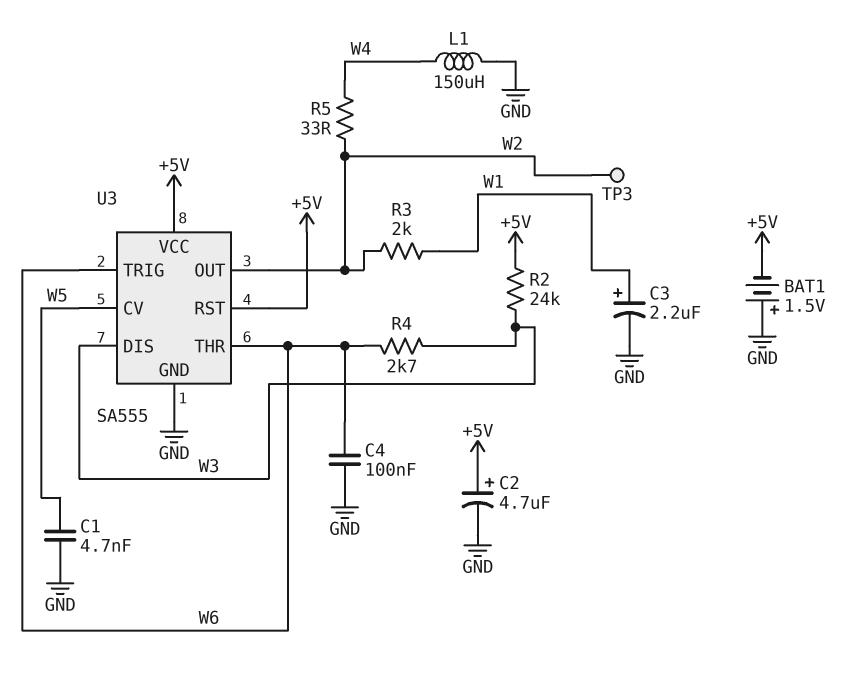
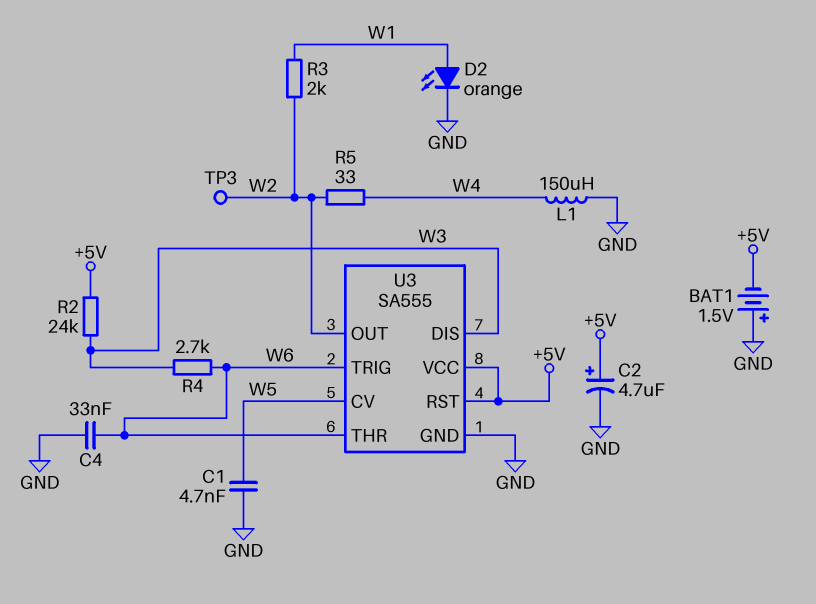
C3: 2.2uF (plus W1, minus GND) -> none
C4: 100nF (GND, W6) -> 33nF (GND, W6)
D2: none -> LED orange (A W1, K GND)

